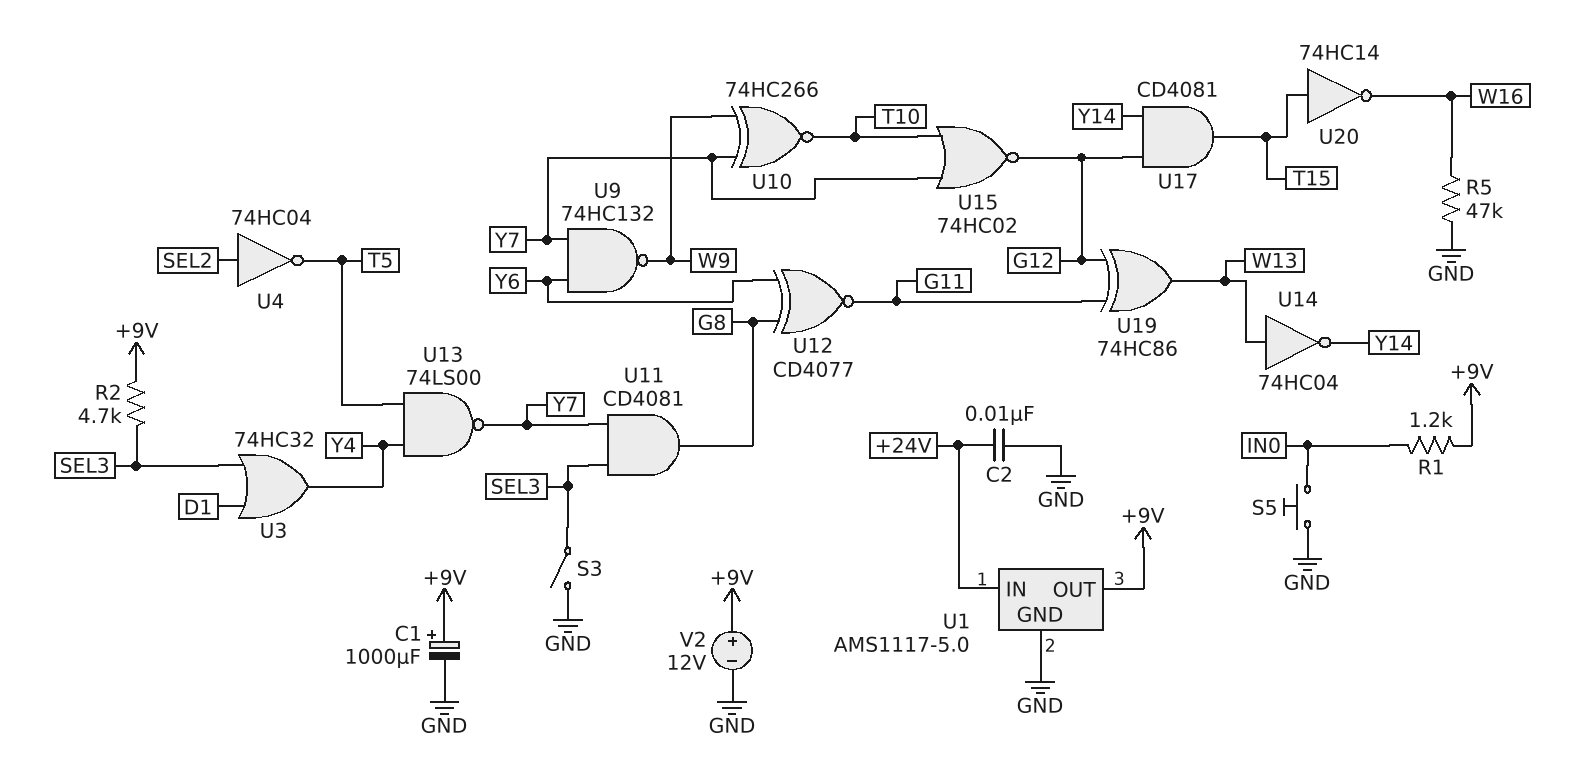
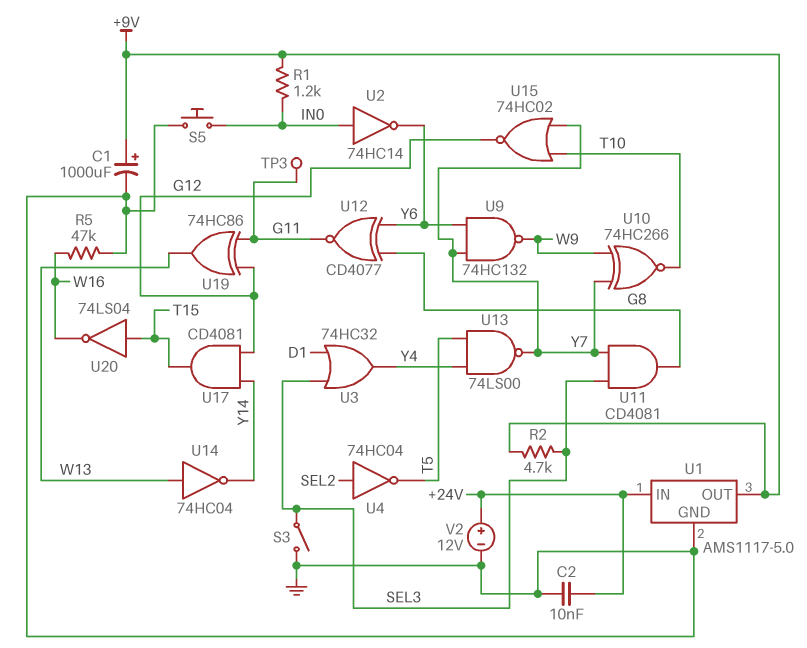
TP3: none -> test point (G11)
U2: none -> NOT 74HC14 (in IN0, out Y6)
U20: NOT 74HC14 (in T15, out W16) -> NOT 74LS04 (in T15, out W16)
V2: 12V (plus +9V, minus GND) -> 12V (plus +24V, minus GND)

